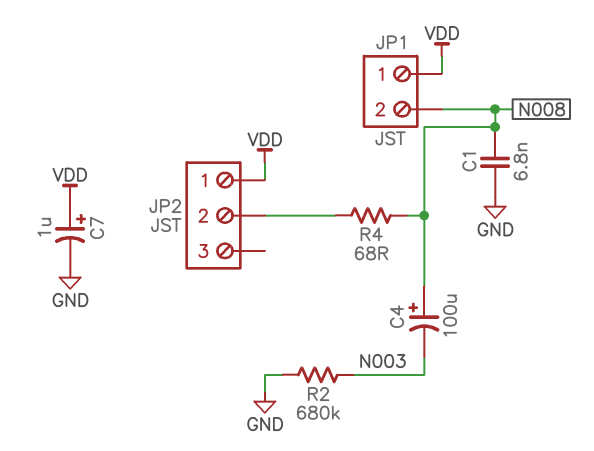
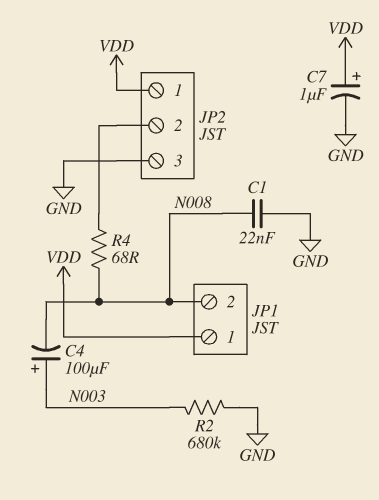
C1: 6.8nF (GND, N008) -> 22nF (GND, N008)
C4: 100uF (plus N008, minus N003) -> 100uF (plus N003, minus N008)
JP2 pin 3: none -> GND

